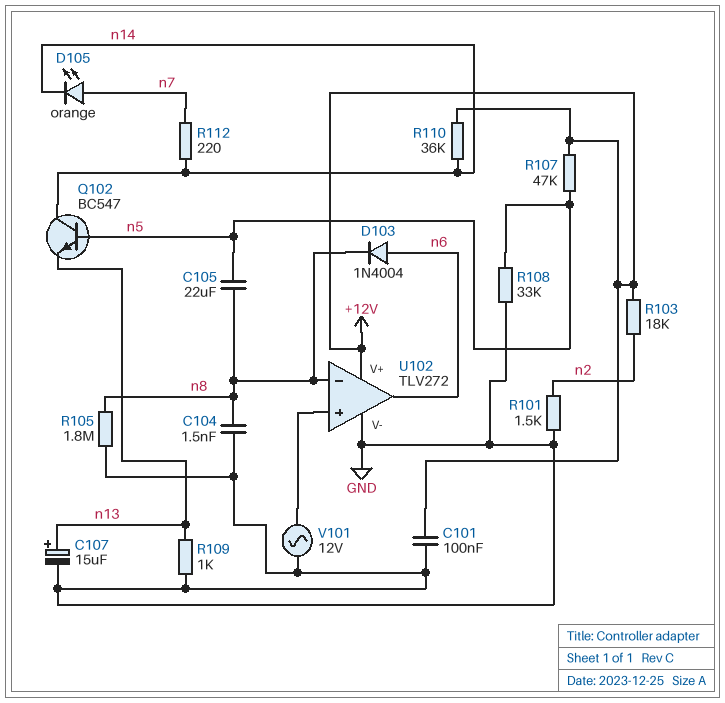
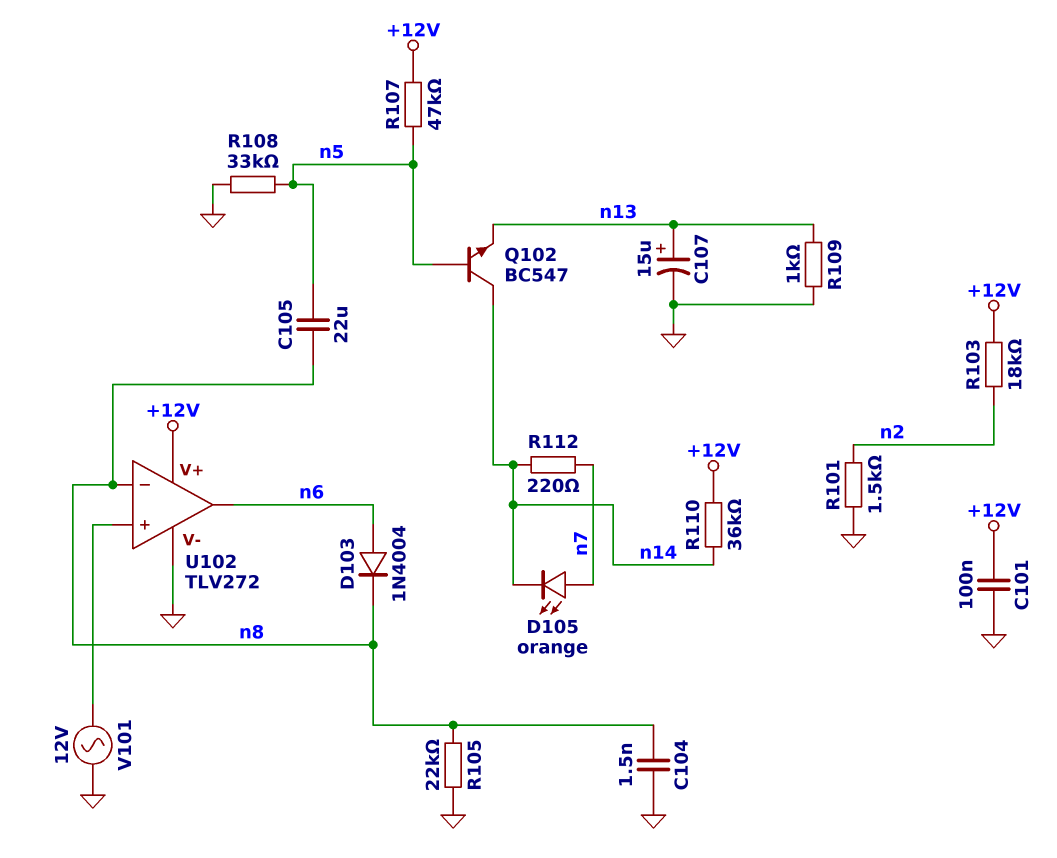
R105: 1.8M (GND, n8) -> 22k (GND, n8)

